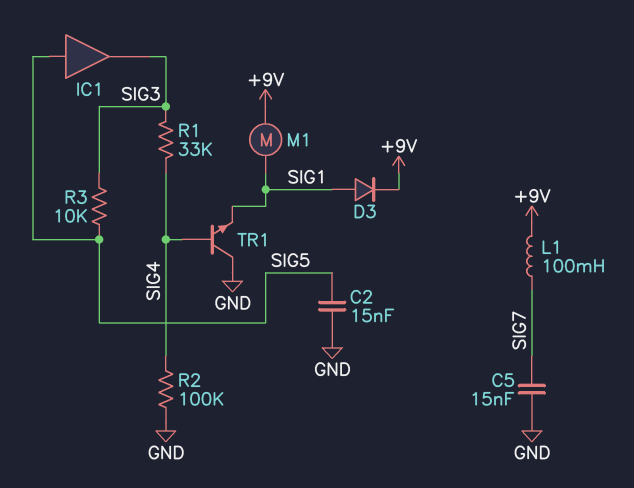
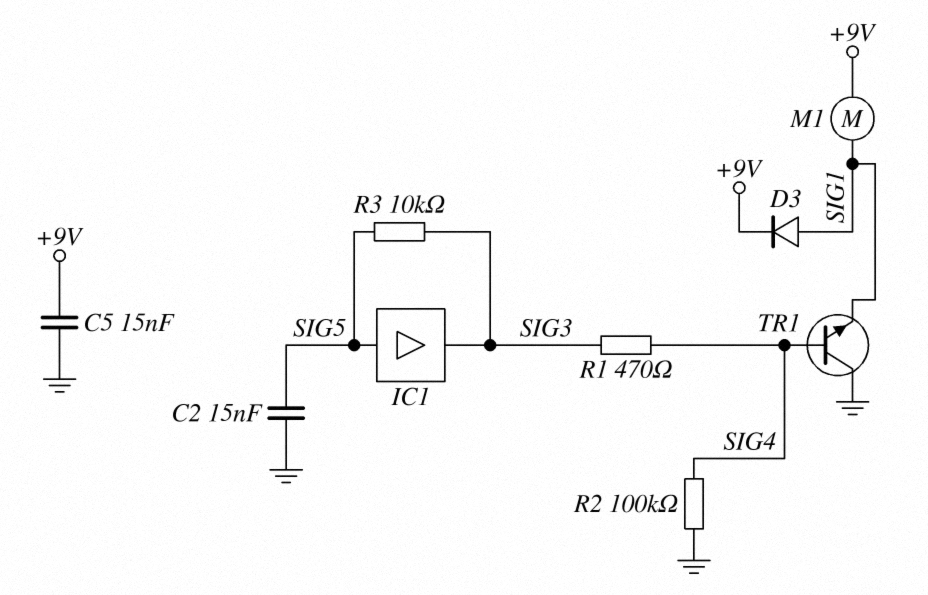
C5: 15nF (GND, SIG7) -> 15nF (+9V, GND)
L1: 100mH (+9V, SIG7) -> none
R1: 33k (SIG3, SIG4) -> 470 (SIG3, SIG4)

